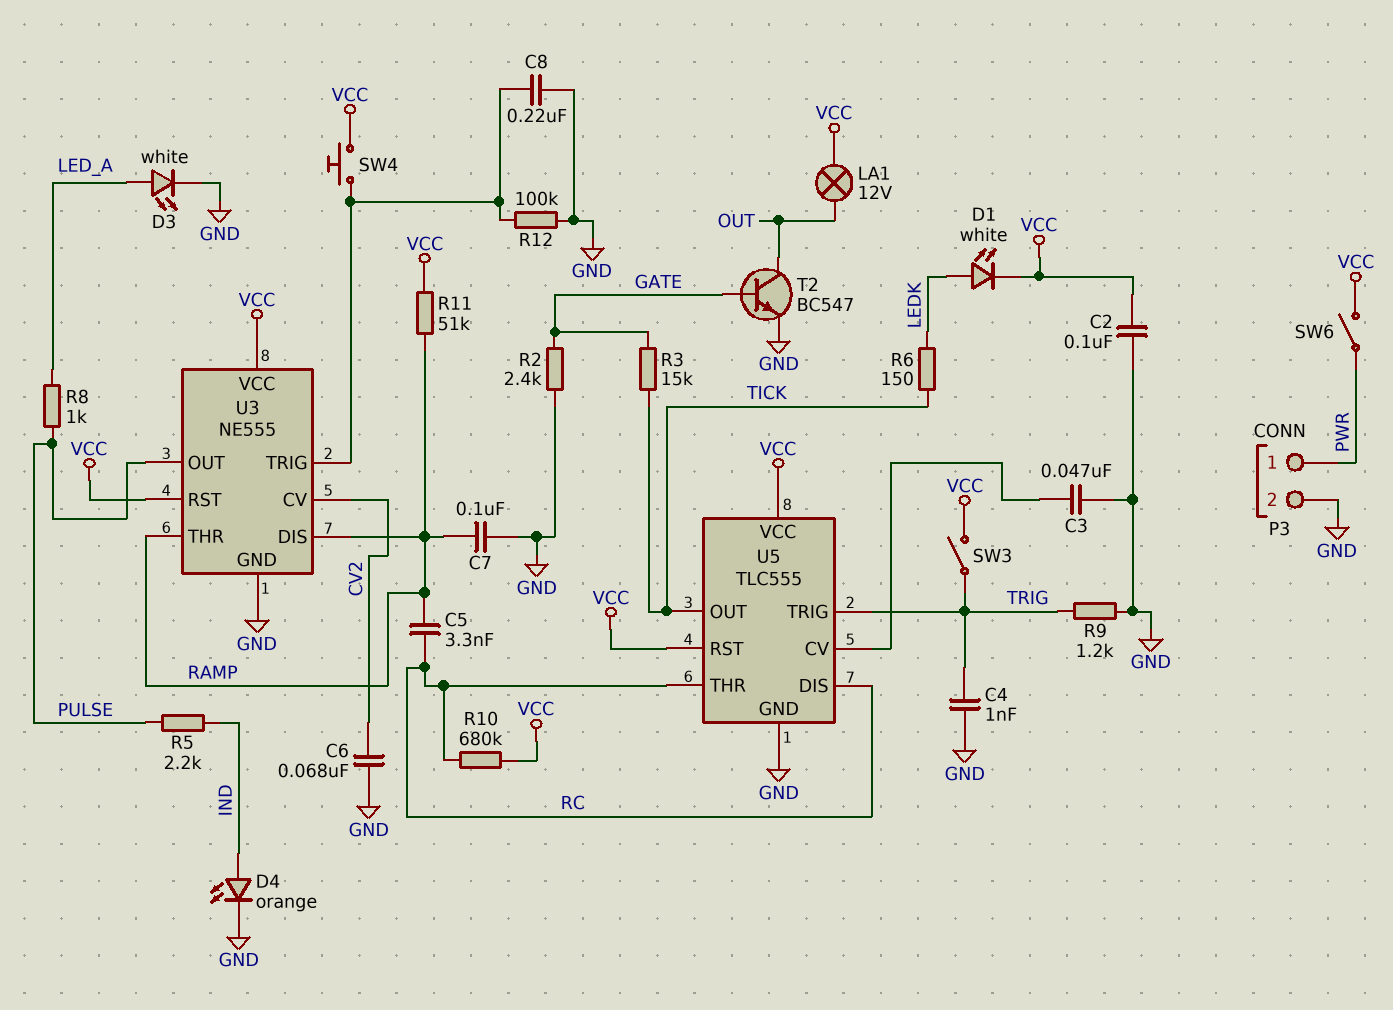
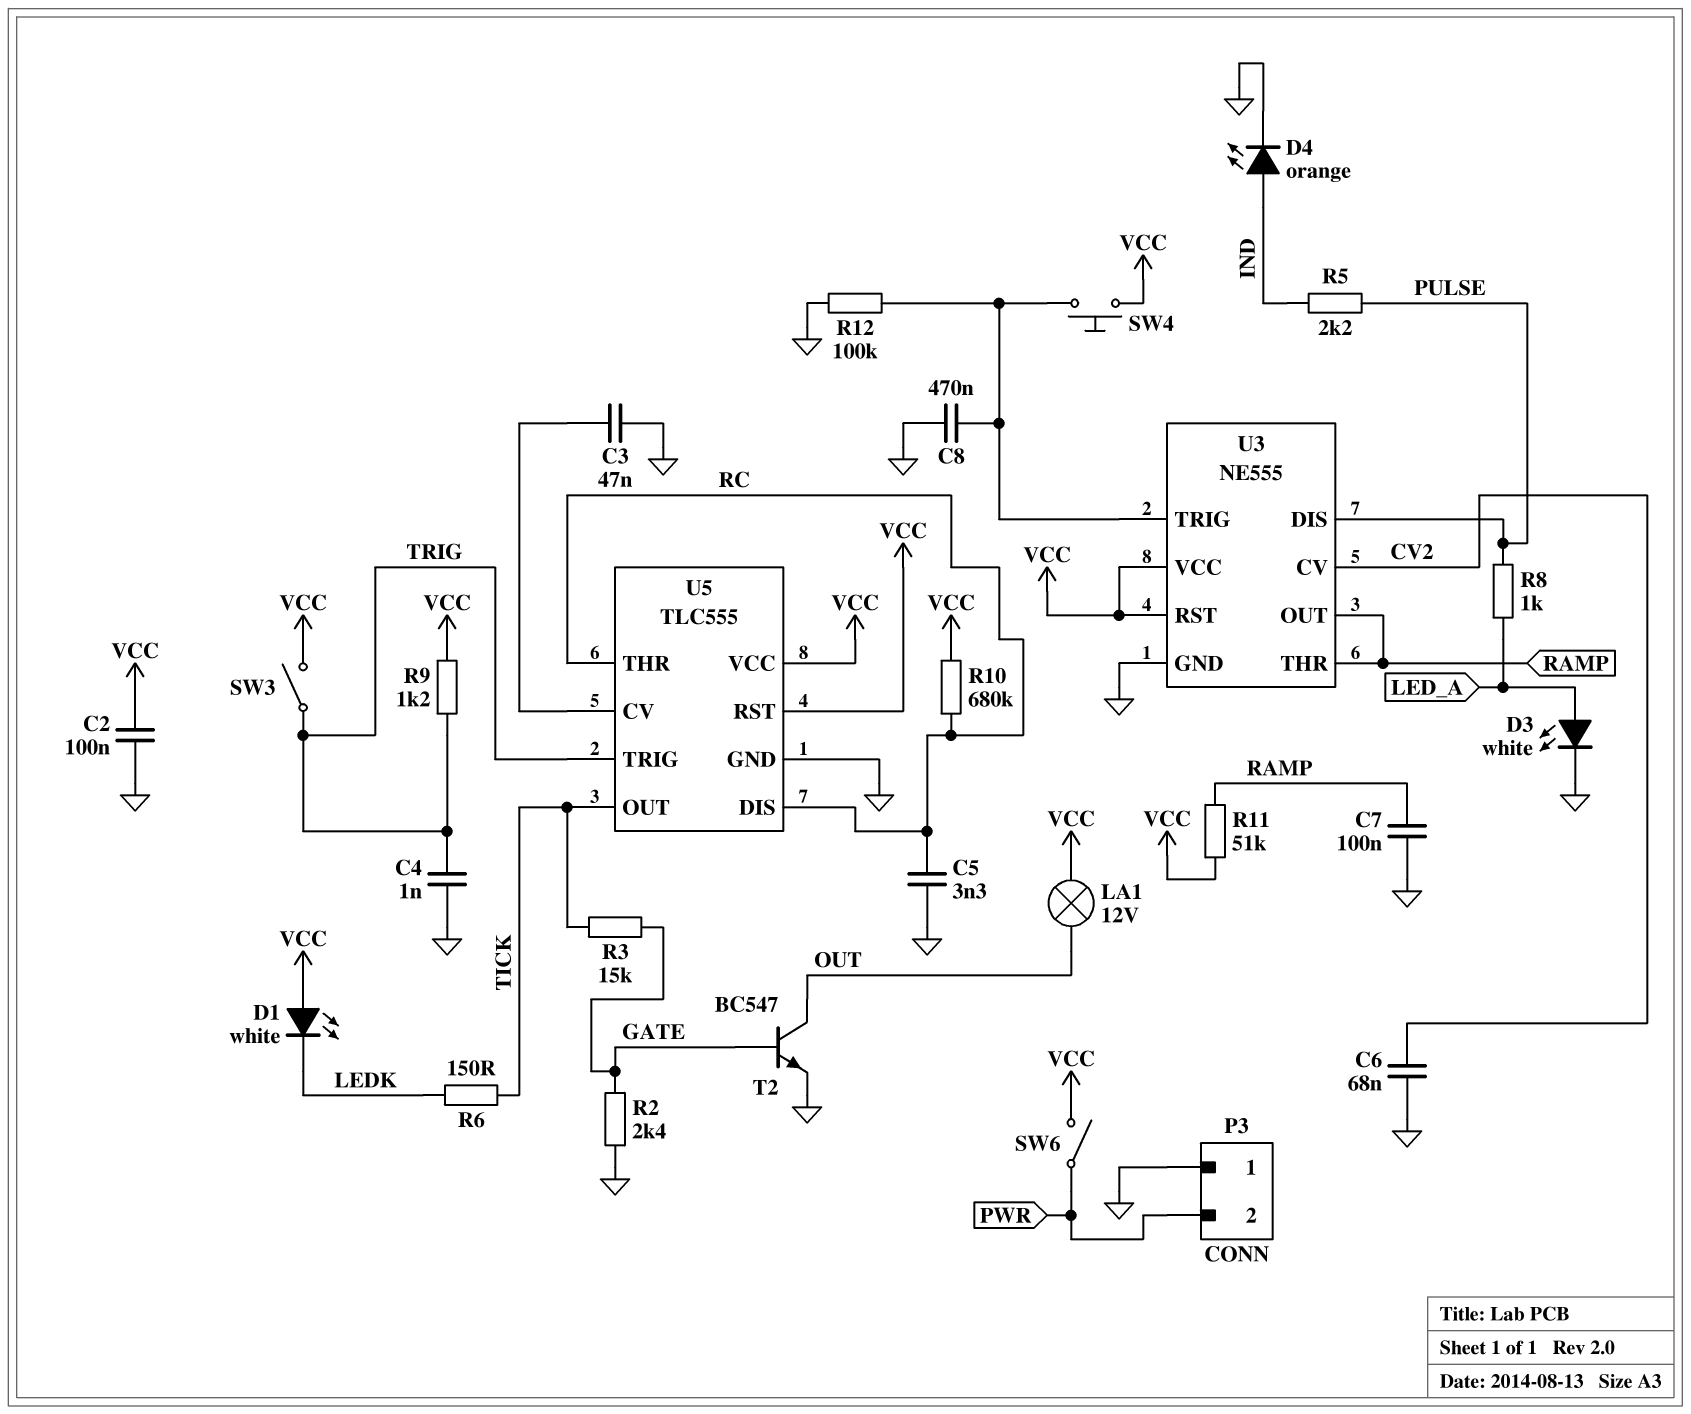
C5: 3.3nF (RAMP, RC) -> 3.3nF (GND, RC)
C8: 220nF (GND, U3/TRIG) -> 470nF (GND, U3/TRIG)
D1: LED white (A LEDK, K VCC) -> LED white (A VCC, K LEDK)
P3 pin 1: PWR -> GND
P3 pin 2: GND -> PWR
R9: 1.2k (GND, TRIG) -> 1.2k (TRIG, VCC)
U3 pin DIS: RAMP -> PULSE
U3 pin OUT: PULSE -> RAMP

